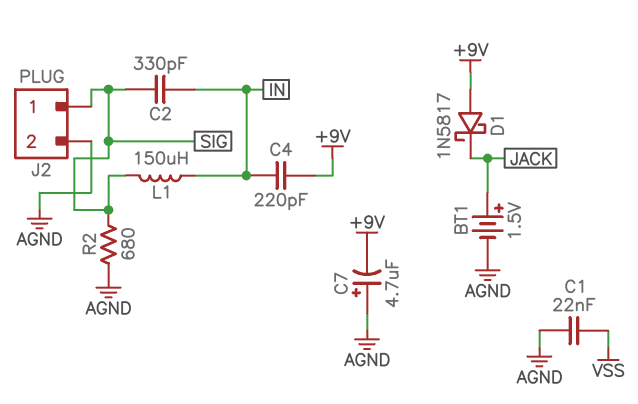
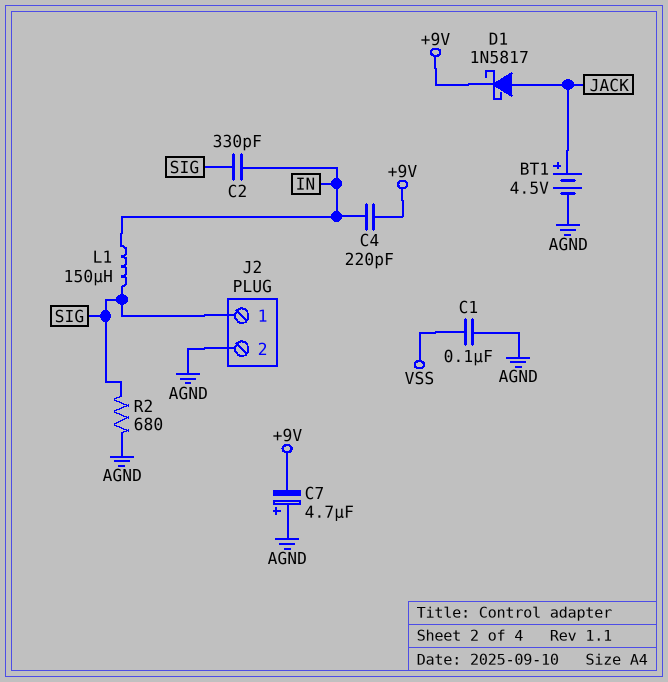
BT1: 1.5V (plus JACK, minus AGND) -> 4.5V (plus JACK, minus AGND)
C1: 22nF (AGND, VSS) -> 100nF (AGND, VSS)
D1: schottky 1N5817 (A +9V, K JACK) -> schottky 1N5817 (A JACK, K +9V)

